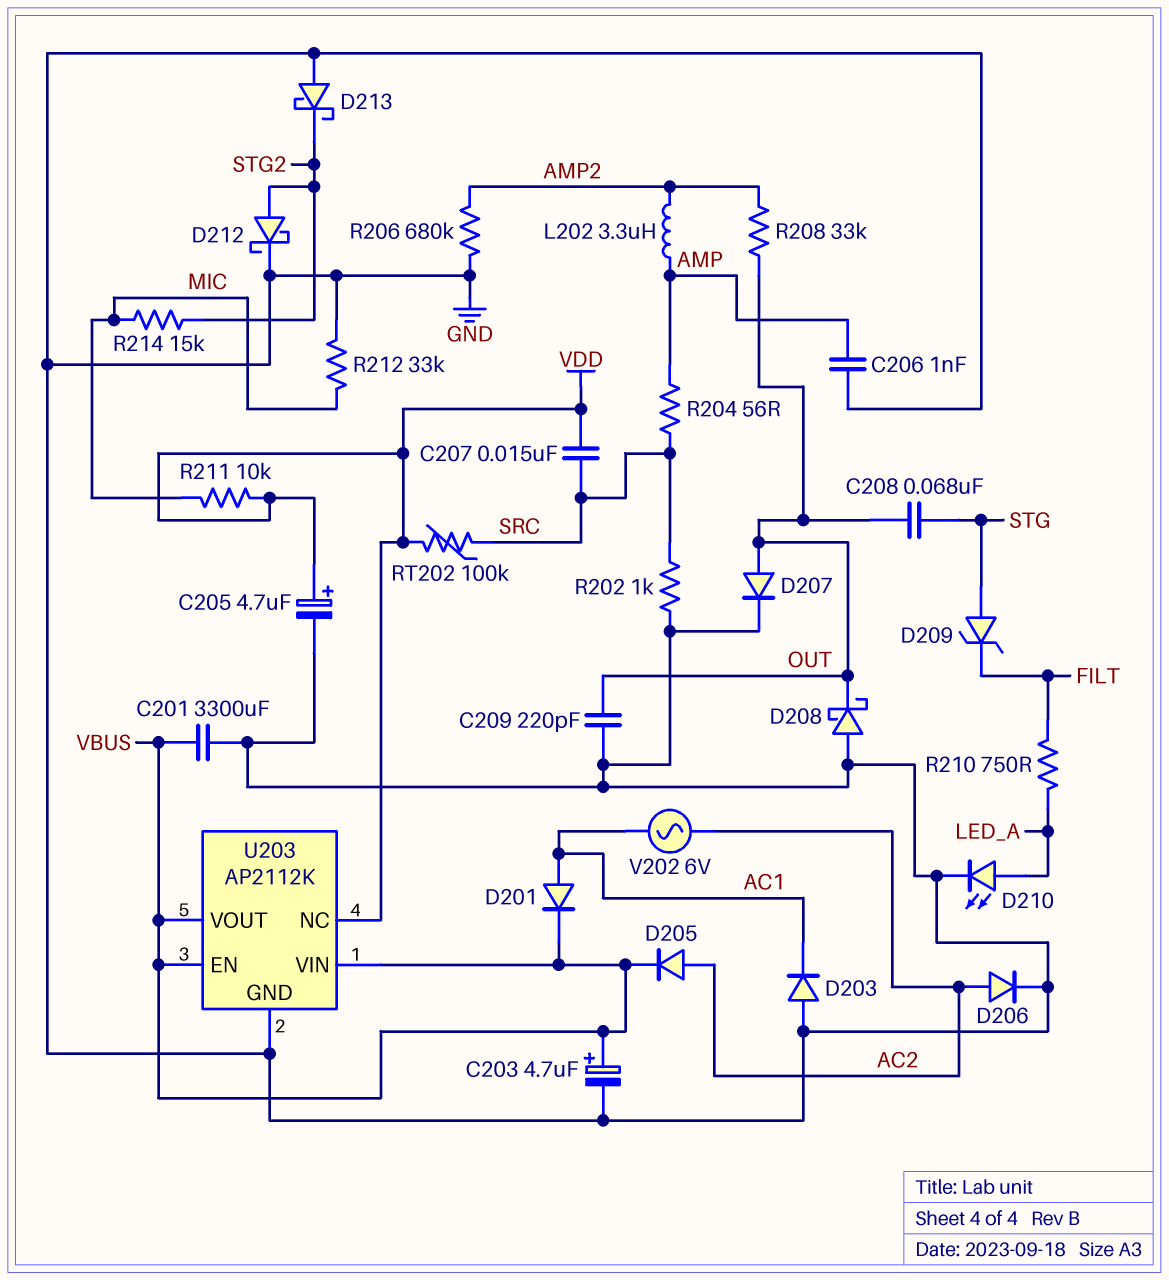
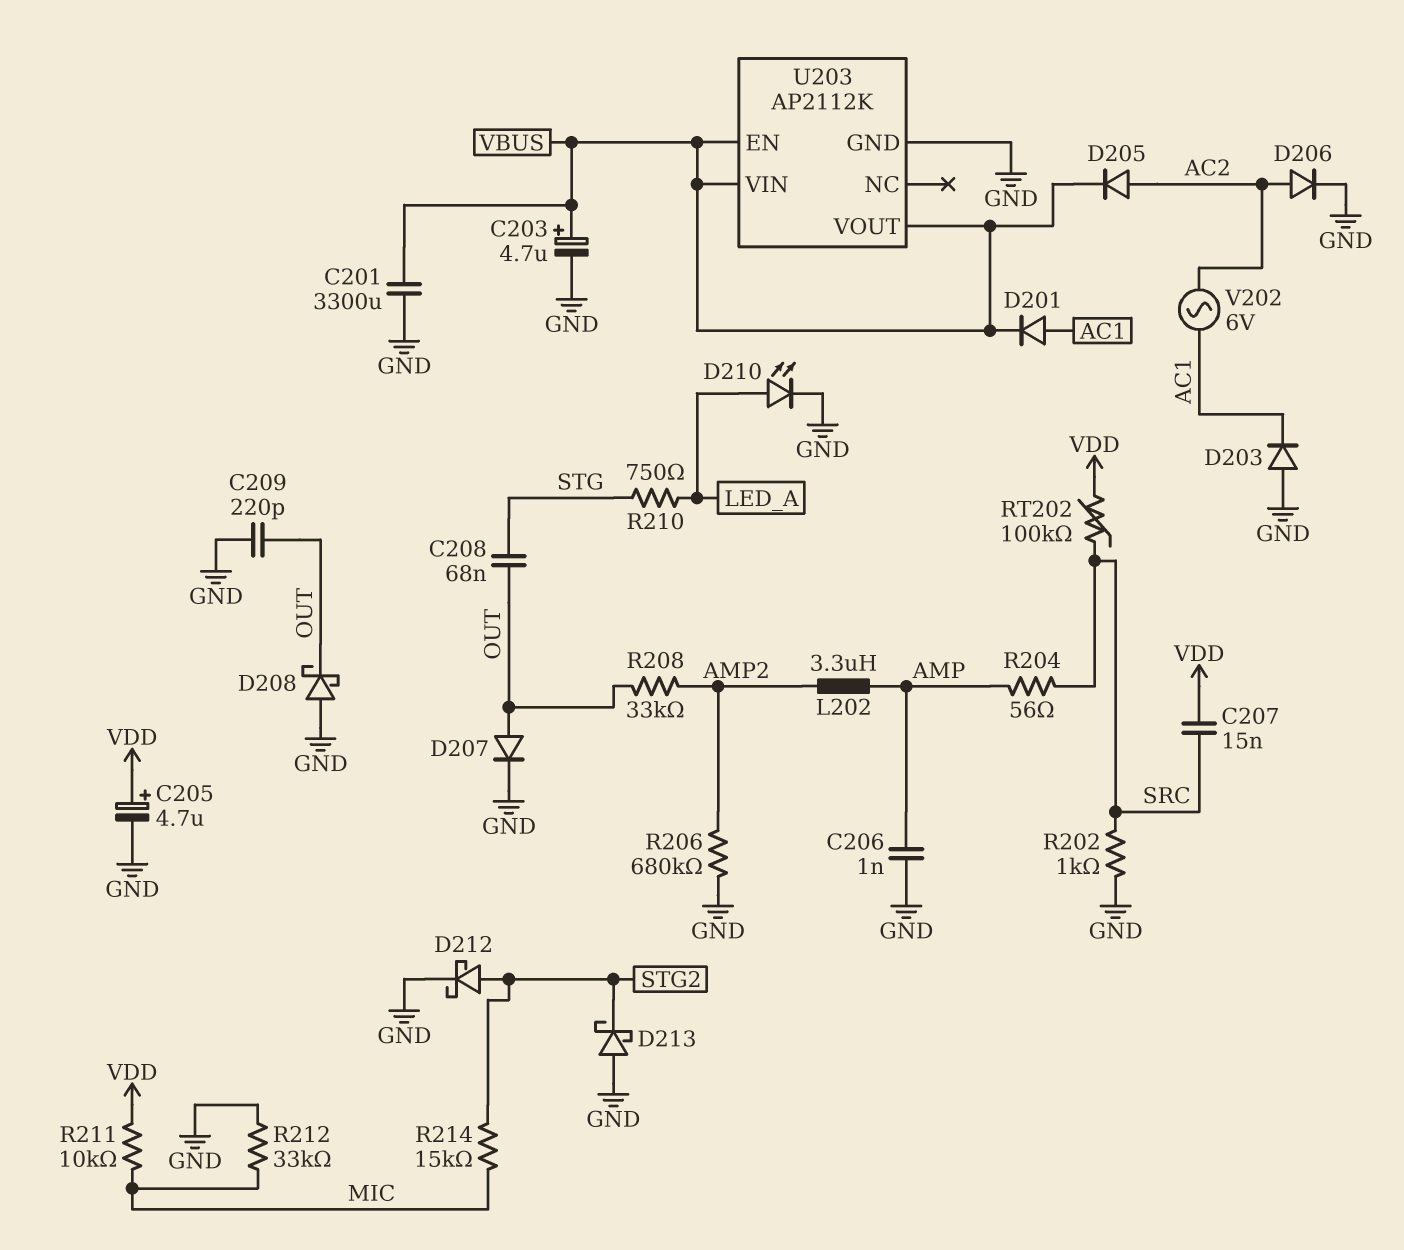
D209: zener (A STG, K FILT) -> none
R210: 750 (FILT, LED_A) -> 750 (LED_A, STG)
U203 pin NC: VDD -> none

